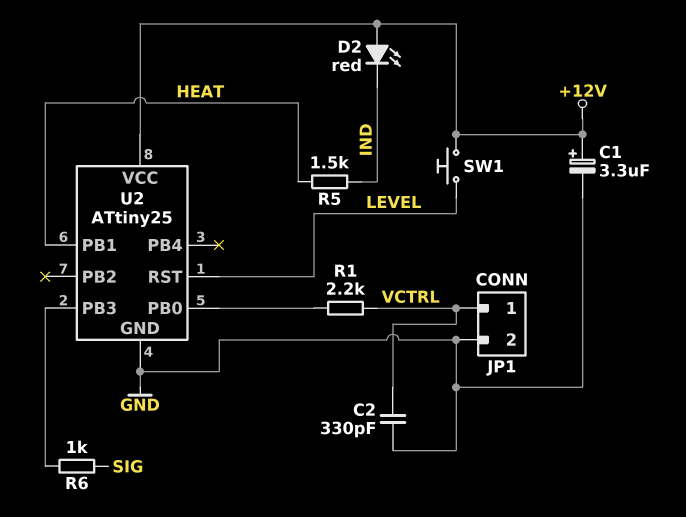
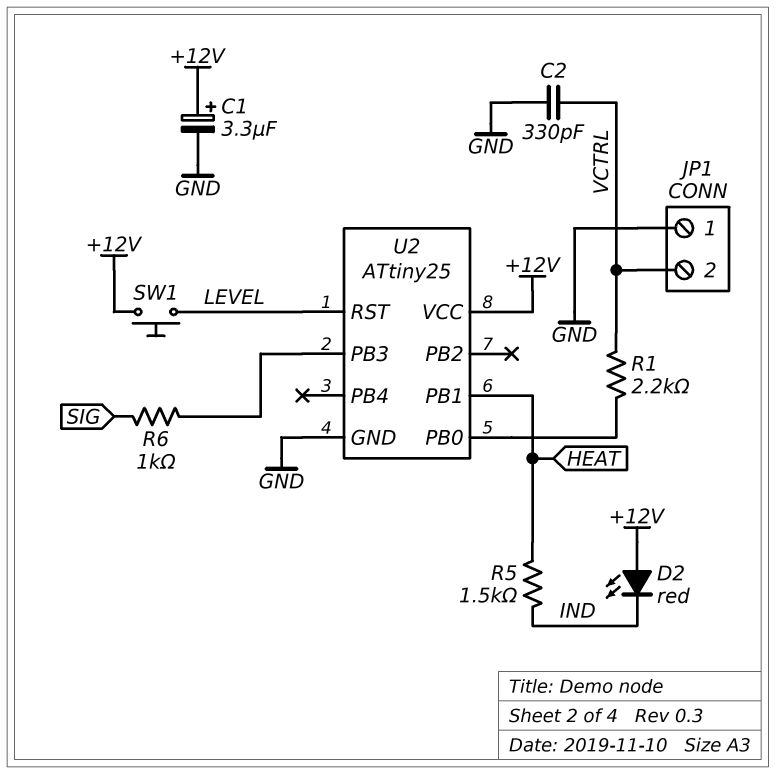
JP1 pin 1: VCTRL -> GND
JP1 pin 2: GND -> VCTRL

